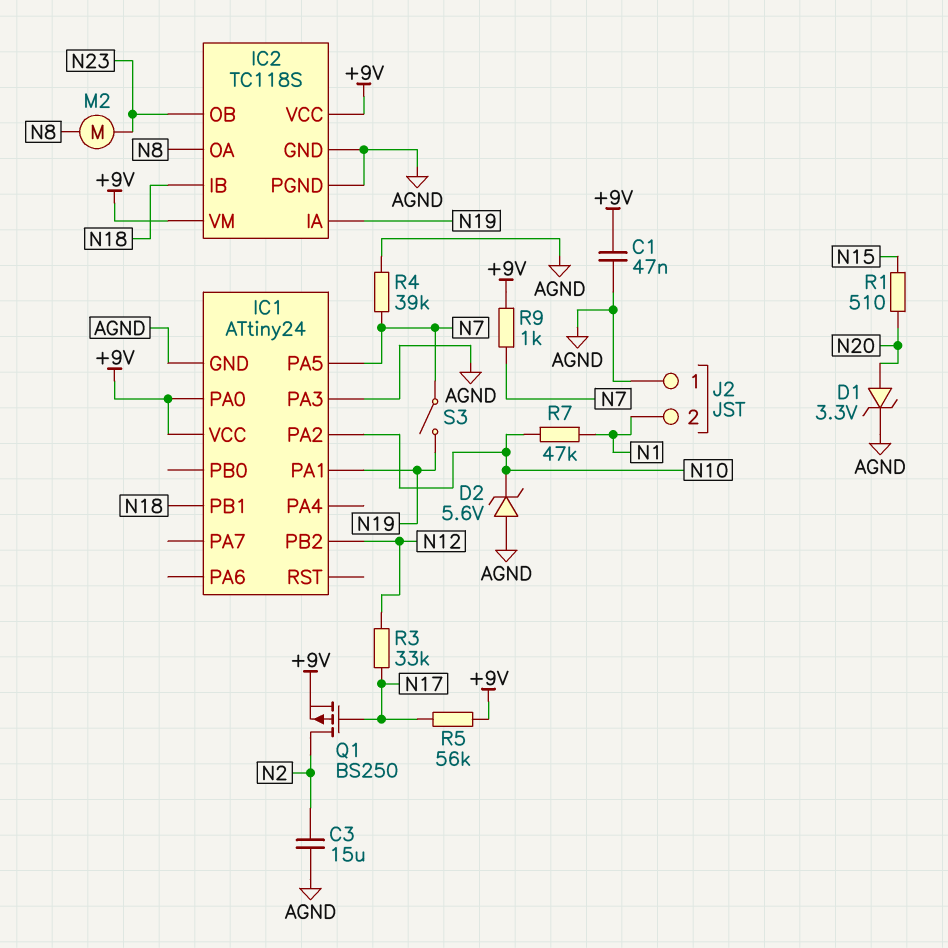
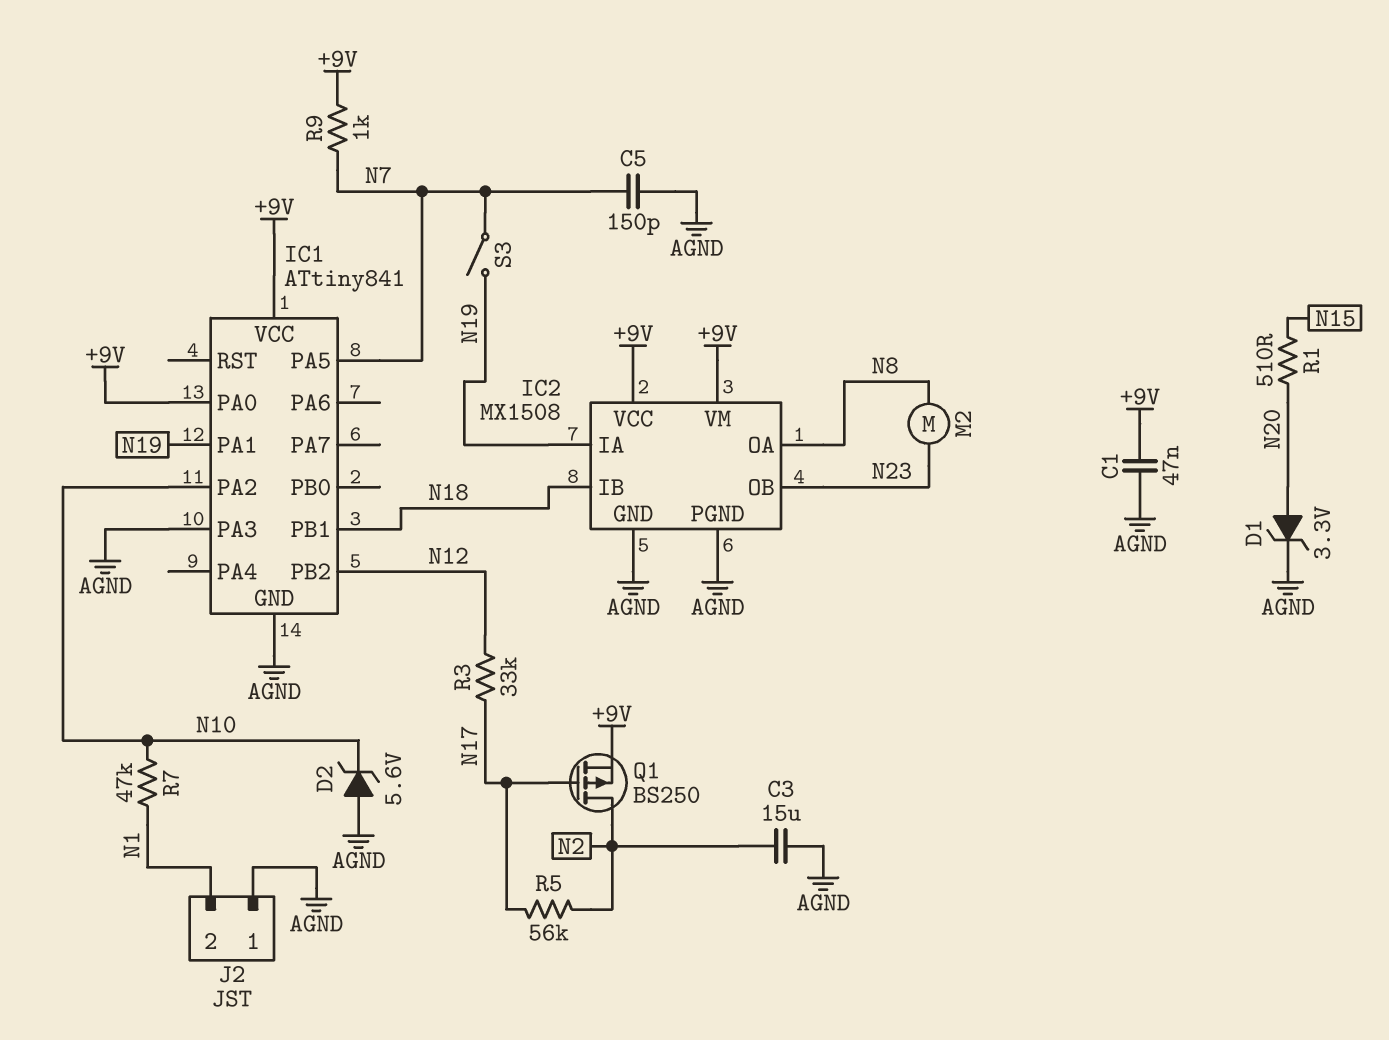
C5: none -> 150pF (AGND, N7)
IC1: ATtiny24 -> ATtiny841
IC2: TC118S -> MX1508
R4: 39k (AGND, N7) -> none
R5: 56k (+9V, N17) -> 56k (N2, N17)

